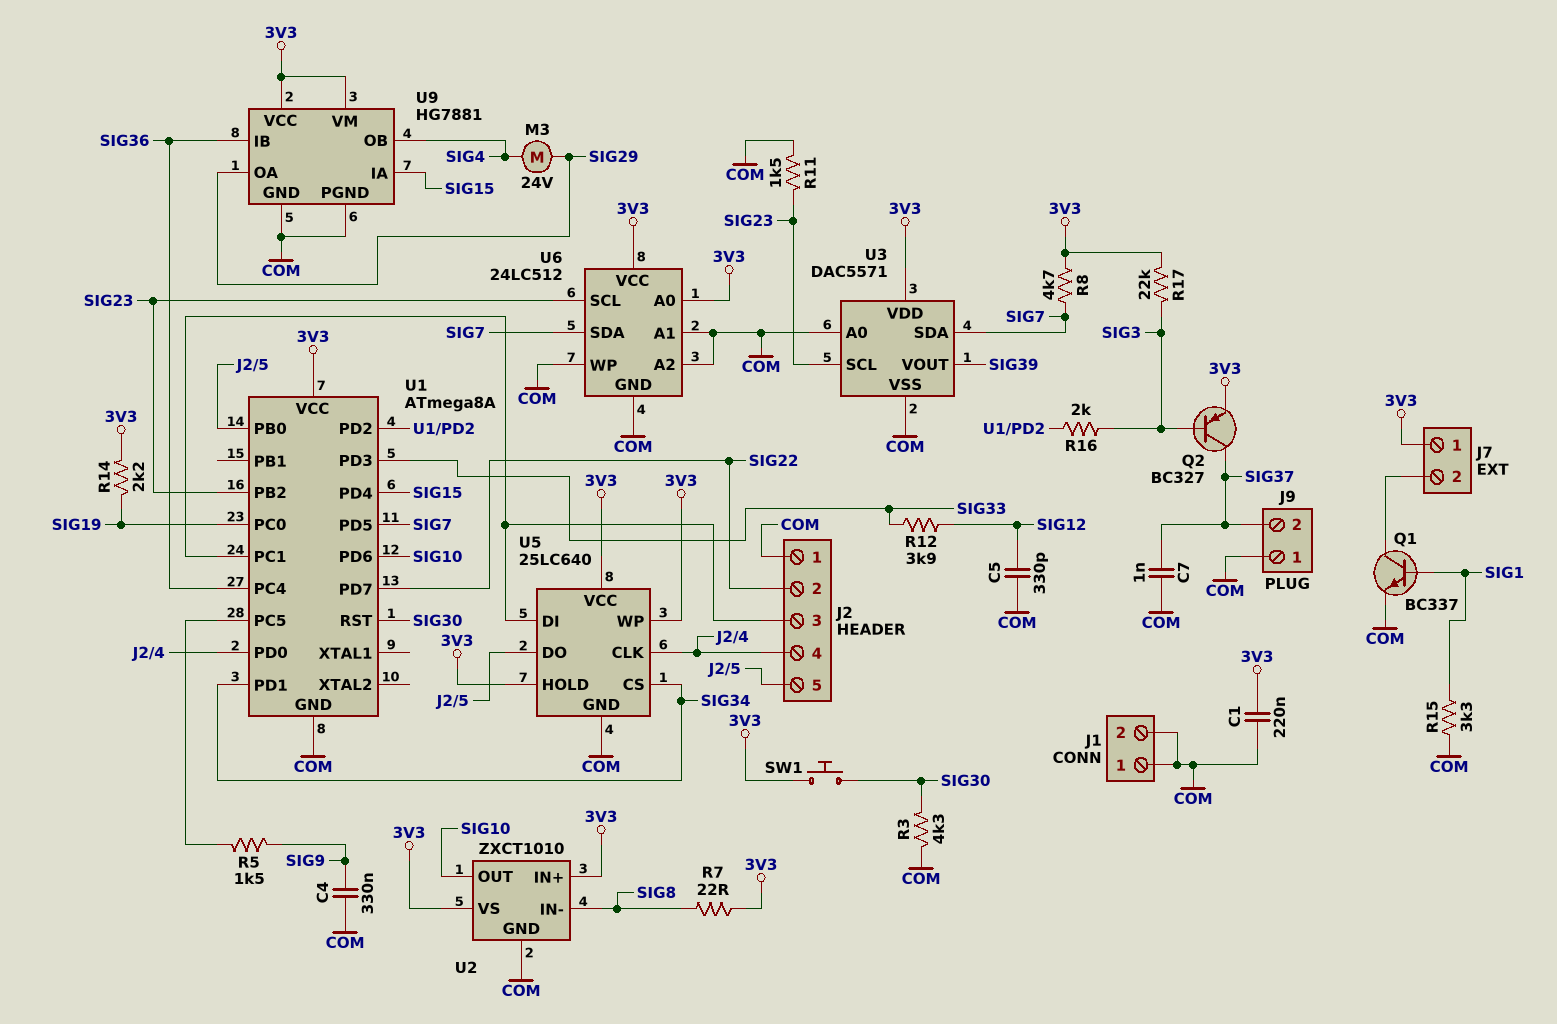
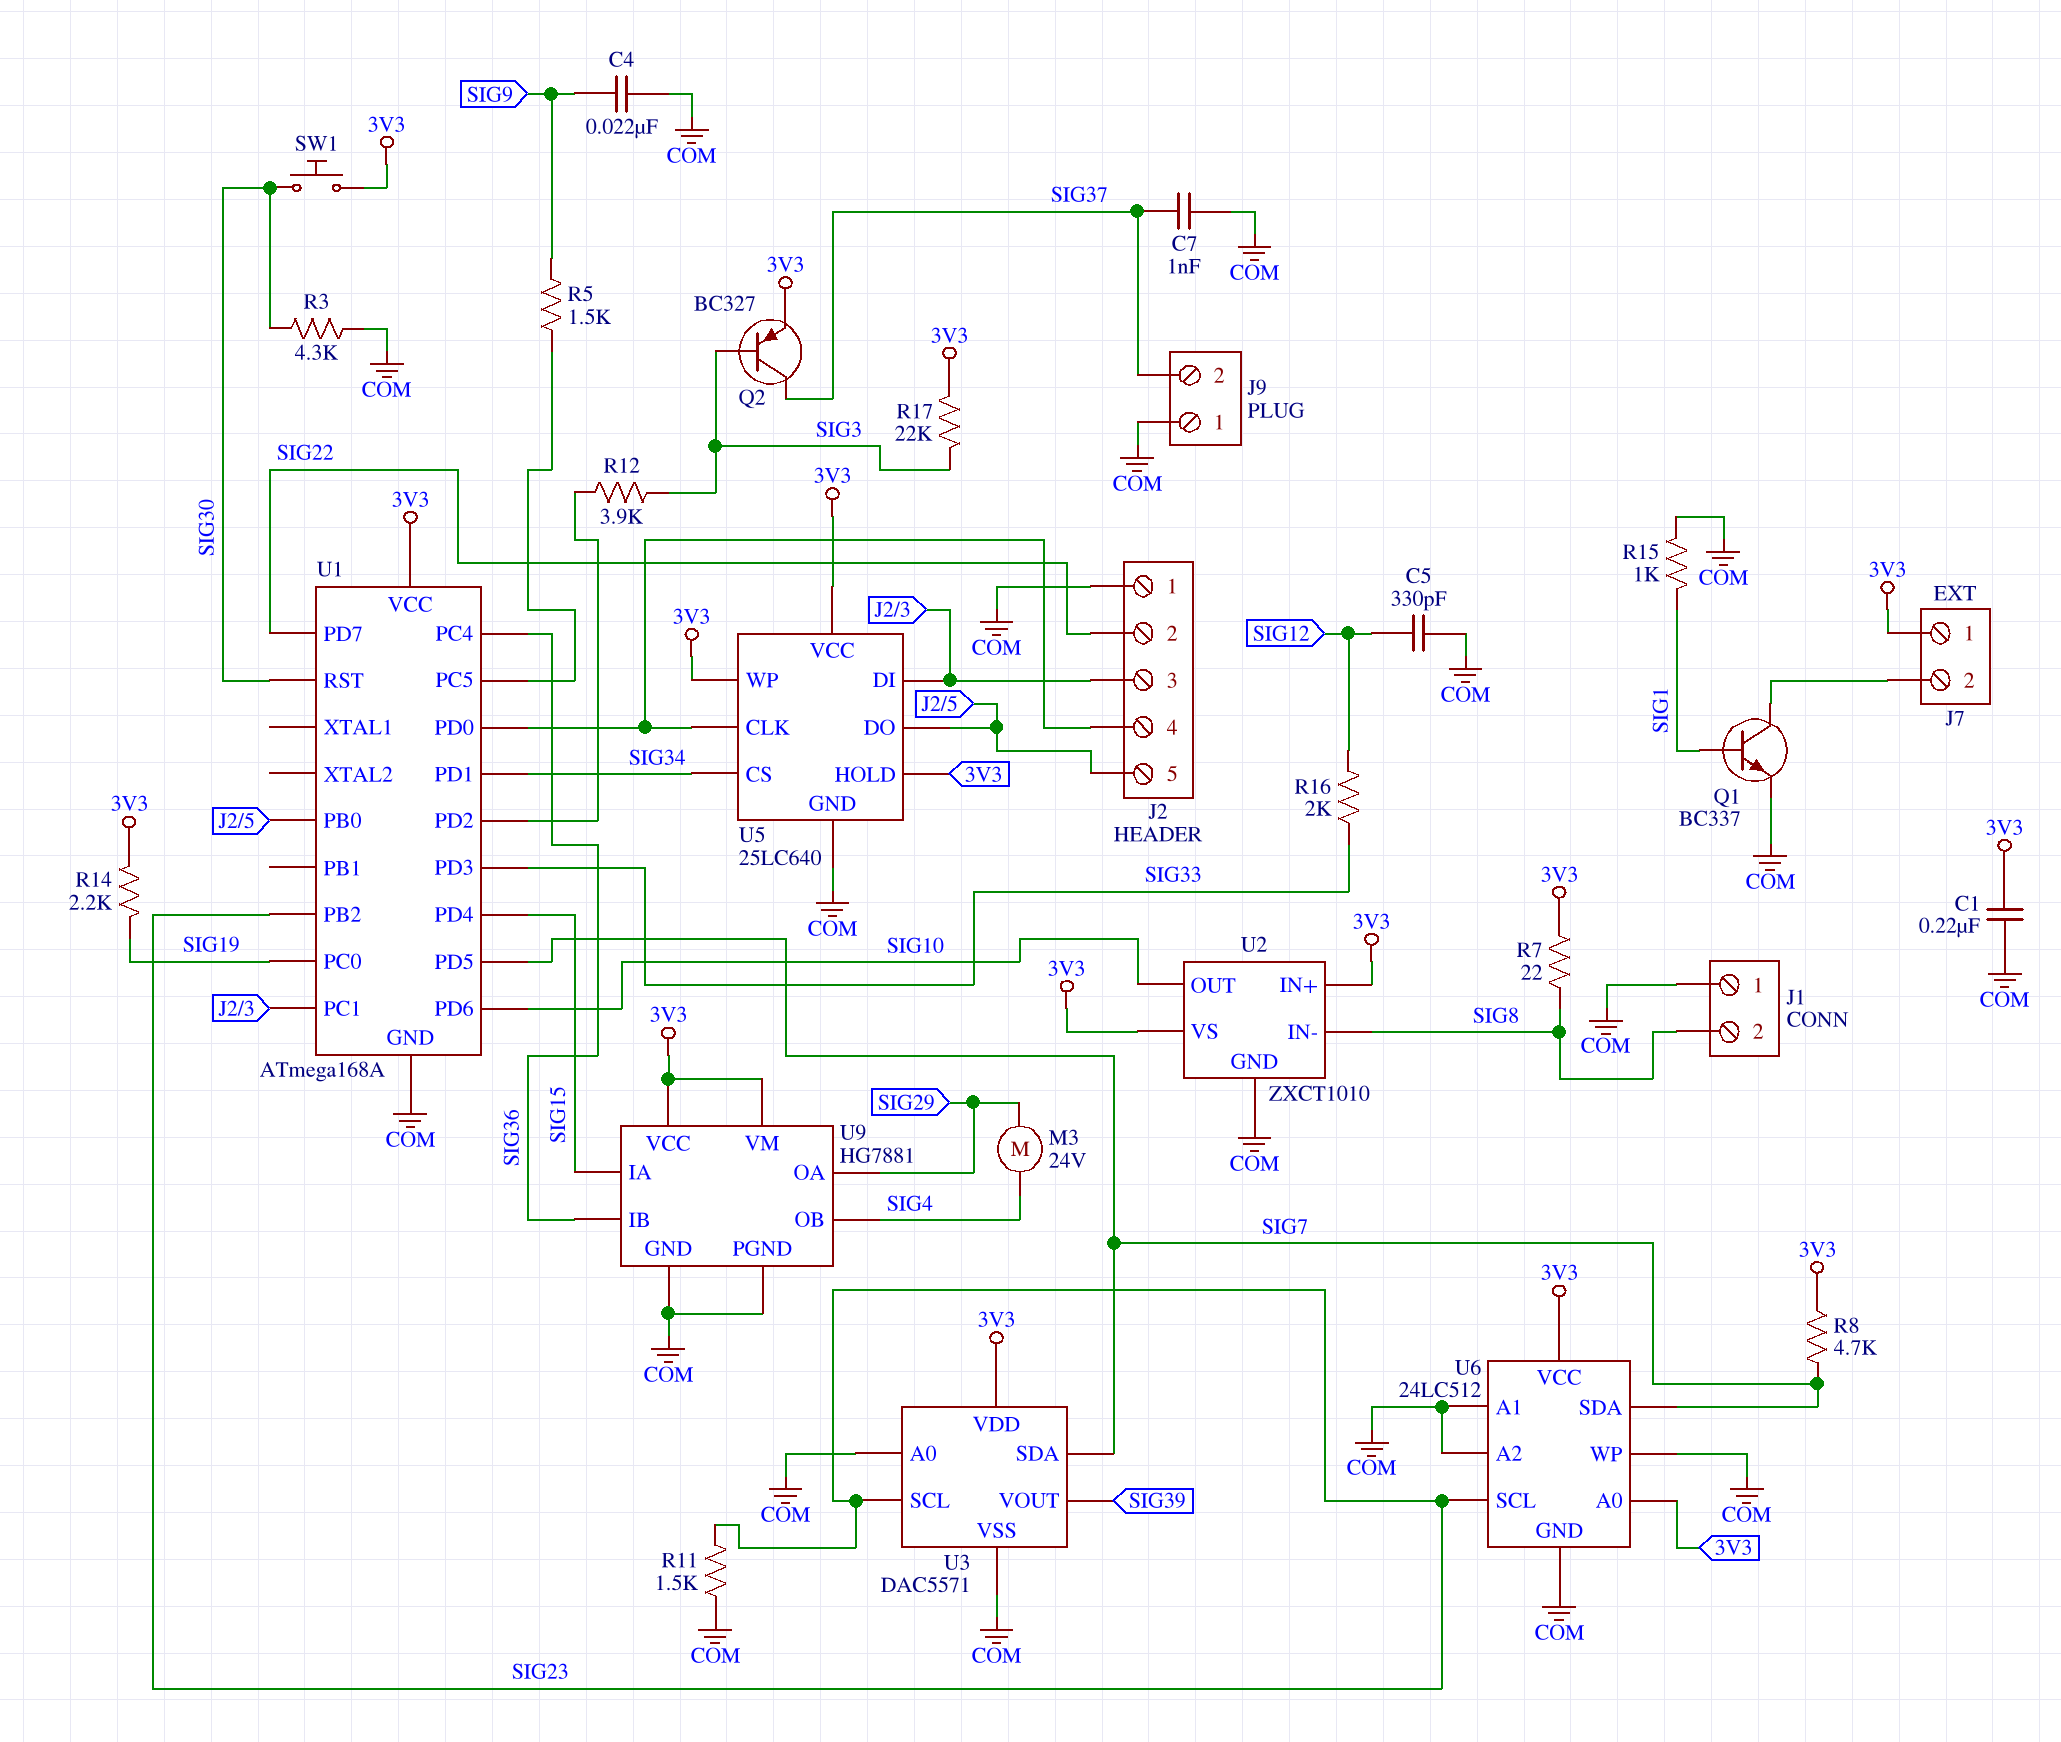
C4: 330nF (COM, SIG9) -> 22nF (COM, SIG9)
J1 pin 2: COM -> SIG8
R12: 3.9k (SIG12, SIG33) -> 3.9k (SIG3, U1/PD2)
R15: 3.3k (COM, SIG1) -> 1k (COM, SIG1)
R16: 2k (SIG3, U1/PD2) -> 2k (SIG12, SIG33)
U1: ATmega8A -> ATmega168A

